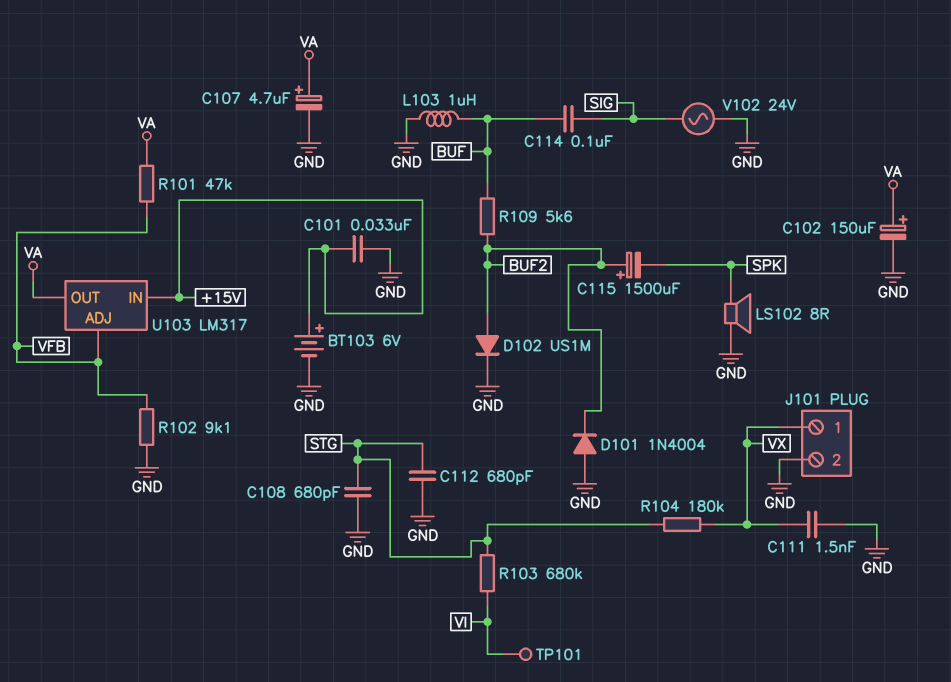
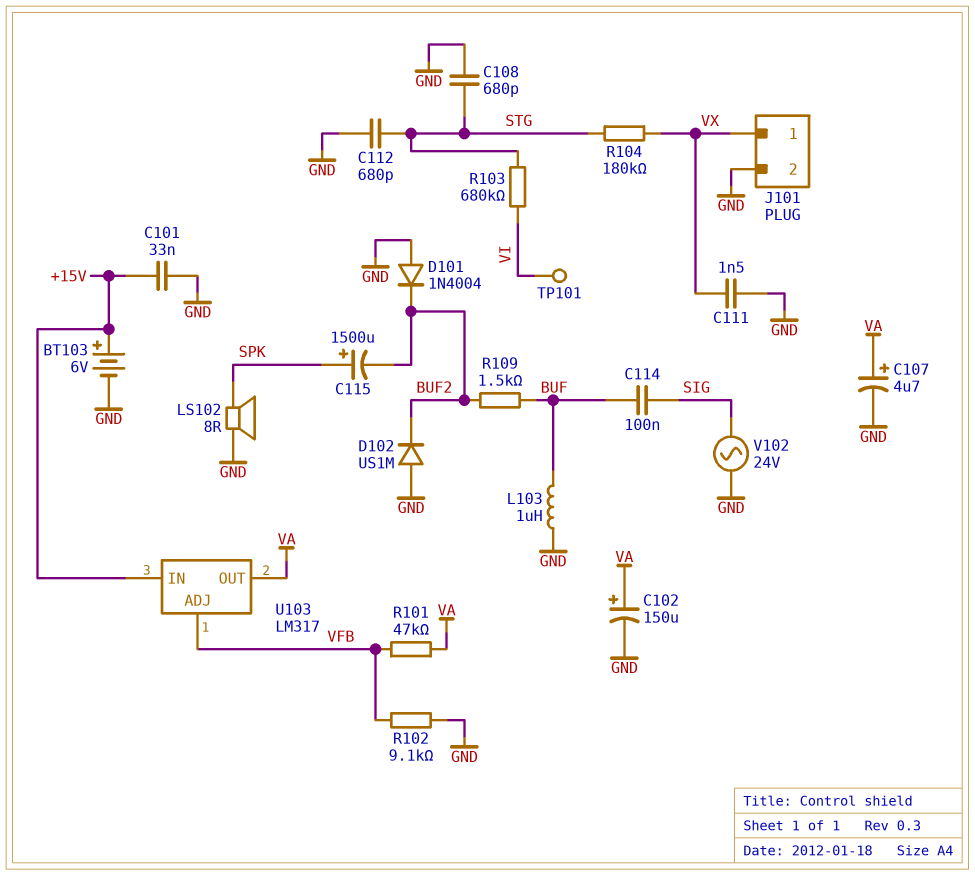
C115: 1500uF (plus BUF2, minus SPK) -> 1500uF (plus SPK, minus BUF2)
D102: diode US1M (A BUF2, K GND) -> diode US1M (A GND, K BUF2)
R109: 5.6k (BUF, BUF2) -> 1.5k (BUF, BUF2)

